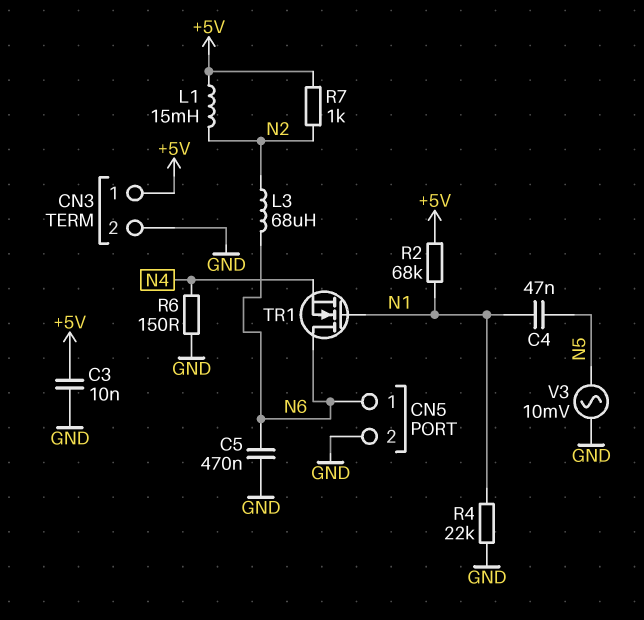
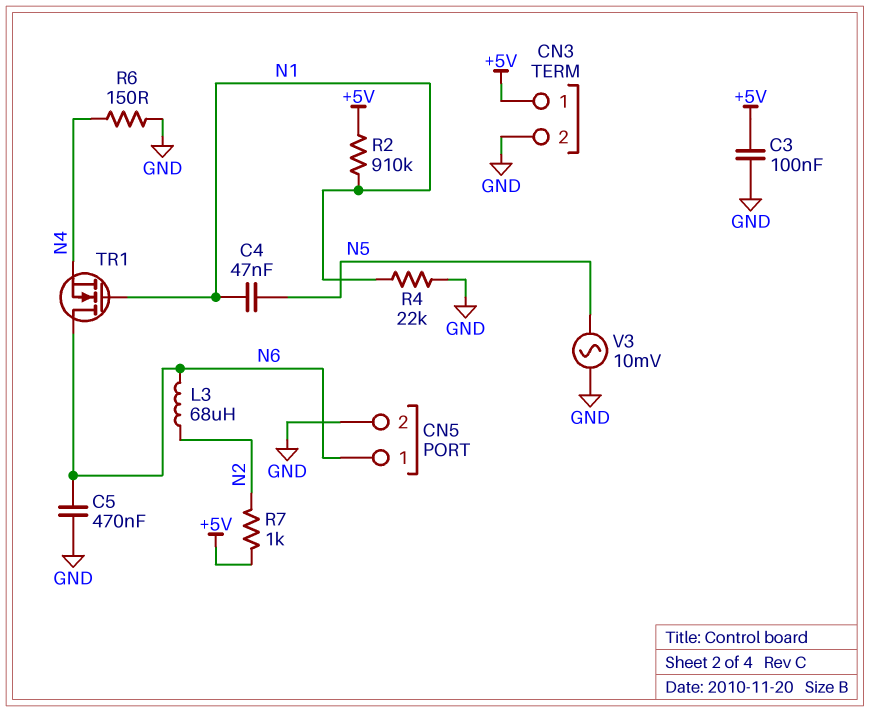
C3: 10nF (+5V, GND) -> 100nF (+5V, GND)
L1: 15mH (+5V, N2) -> none
R2: 68k (+5V, N1) -> 910k (+5V, N1)

